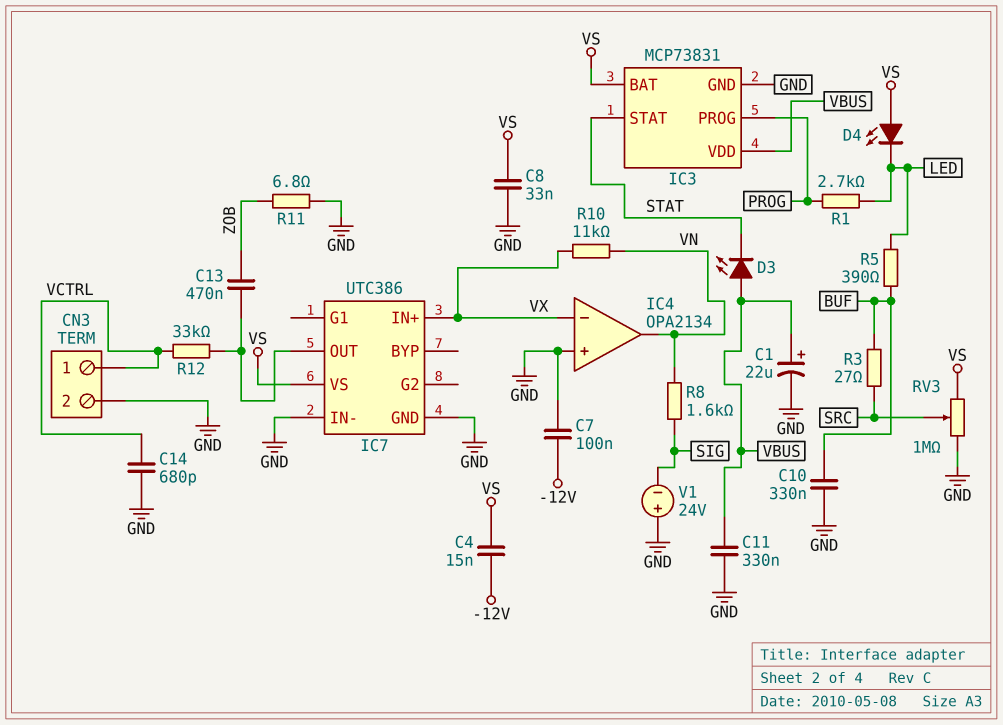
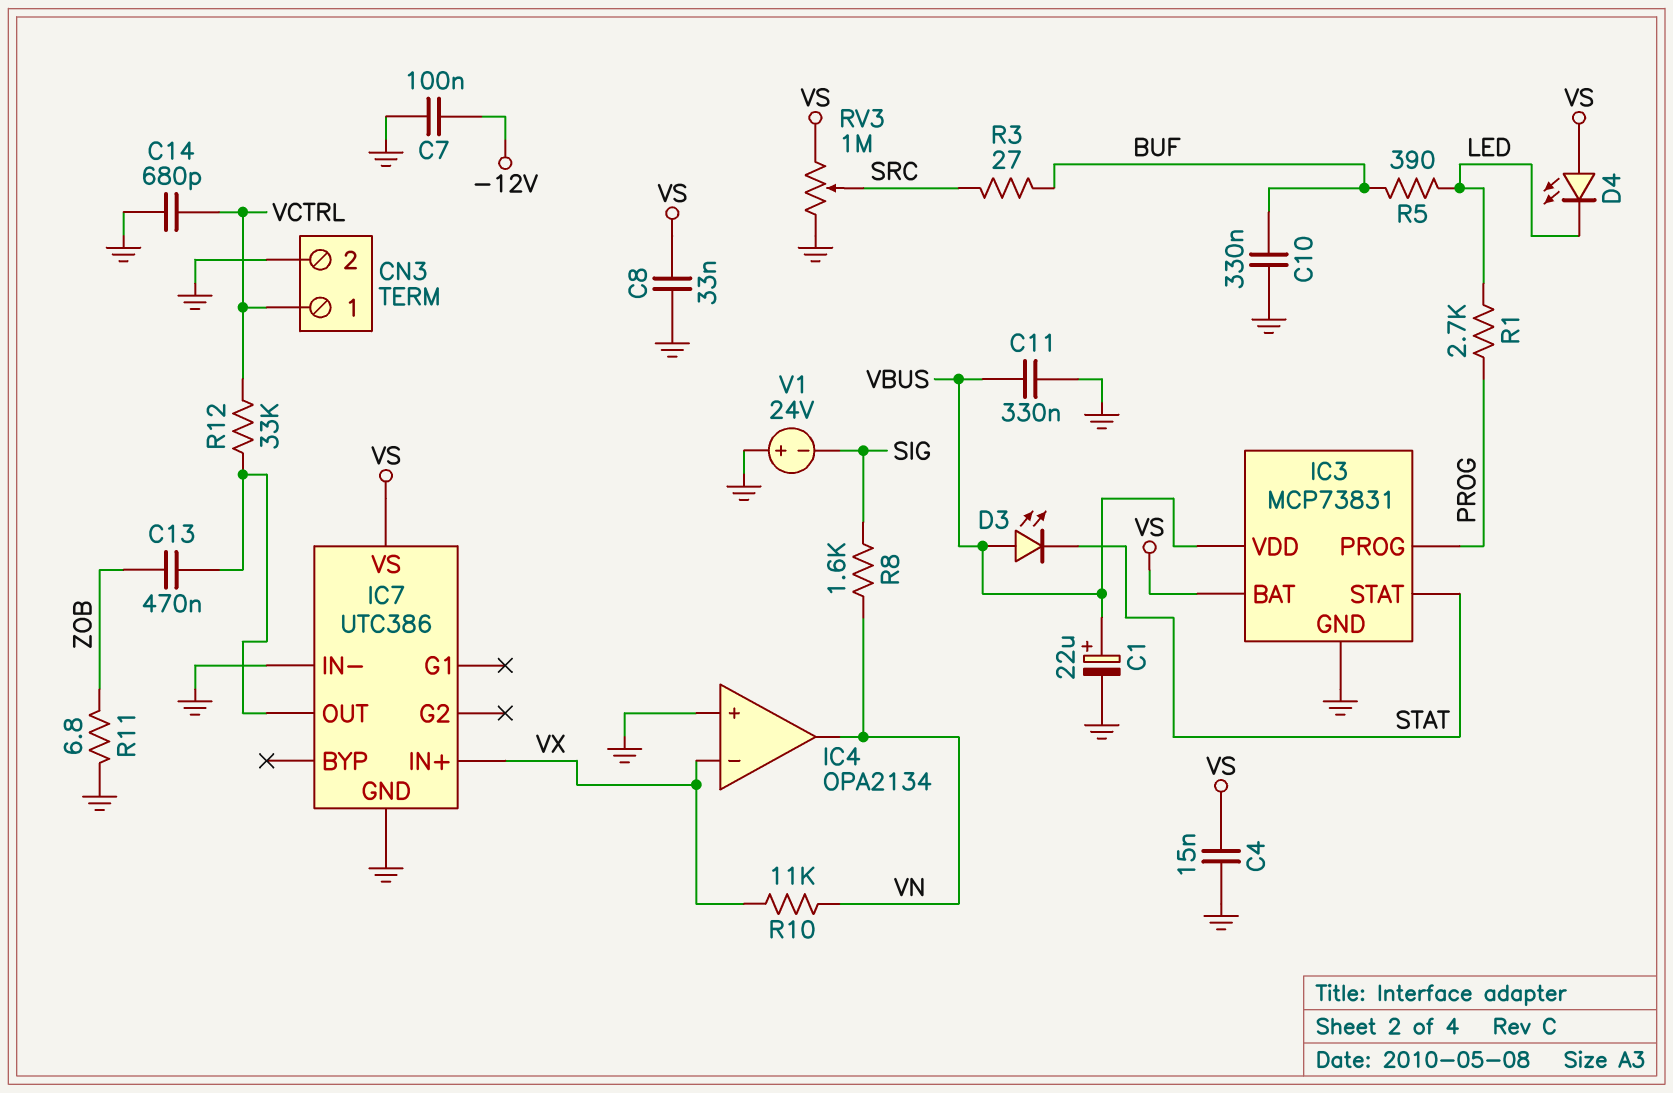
C4: 15nF (-12V, VS) -> 15nF (GND, VS)

